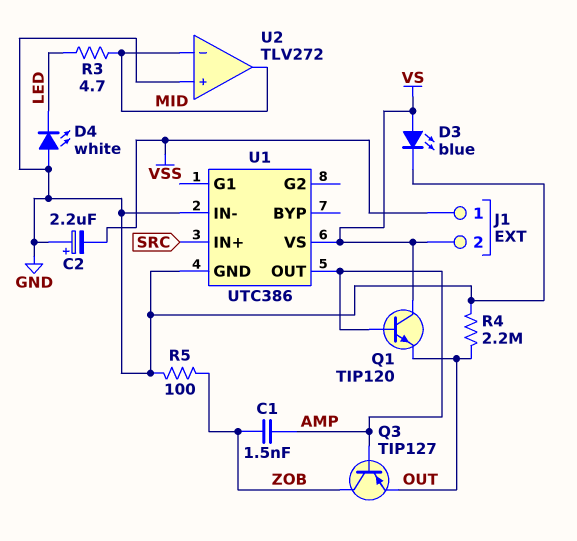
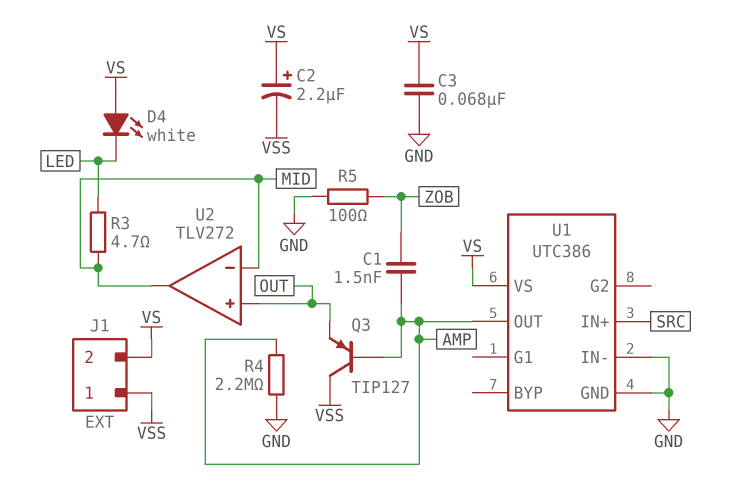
C2: 2.2uF (plus GND, minus VSS) -> 2.2uF (plus VS, minus VSS)
C3: none -> 68nF (GND, VS)
D3: LED blue (A VS, K GND) -> none
D4: LED white (A GND, K LED) -> LED white (A VS, K LED)
Q1: NPN TIP120 (B AMP, C VS, E OUT) -> none
Q3: PNP TIP127 (B AMP, C ZOB, E OUT) -> PNP TIP127 (B AMP, C VSS, E OUT)
R4: 2.2M (GND, OUT) -> 2.2M (AMP, GND)
U2 pin in+: GND -> OUT

